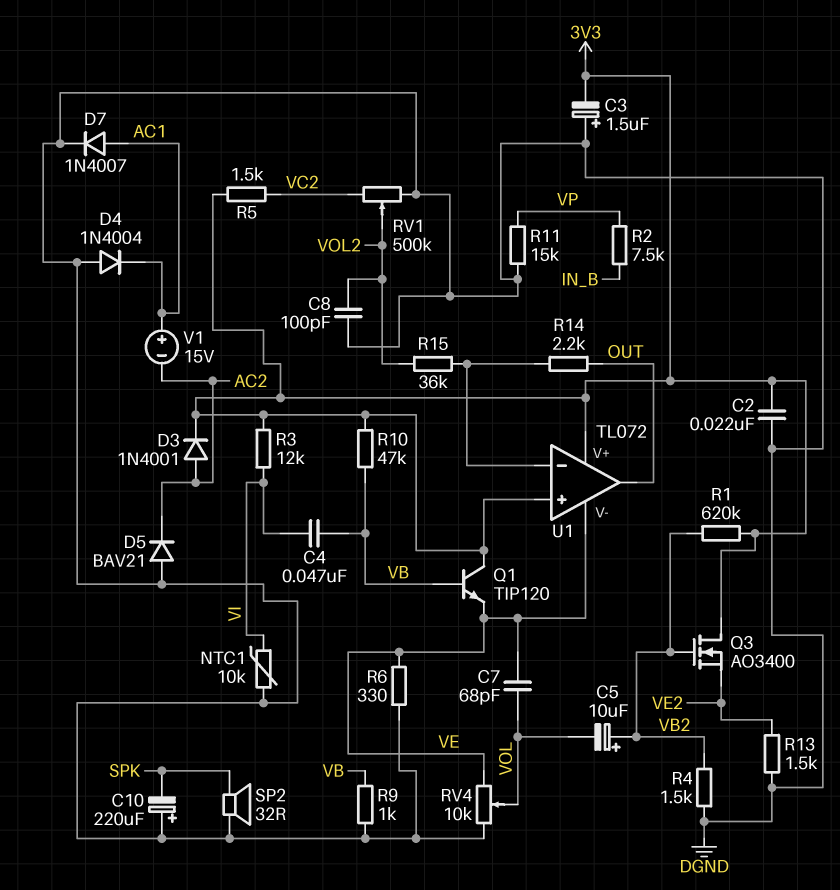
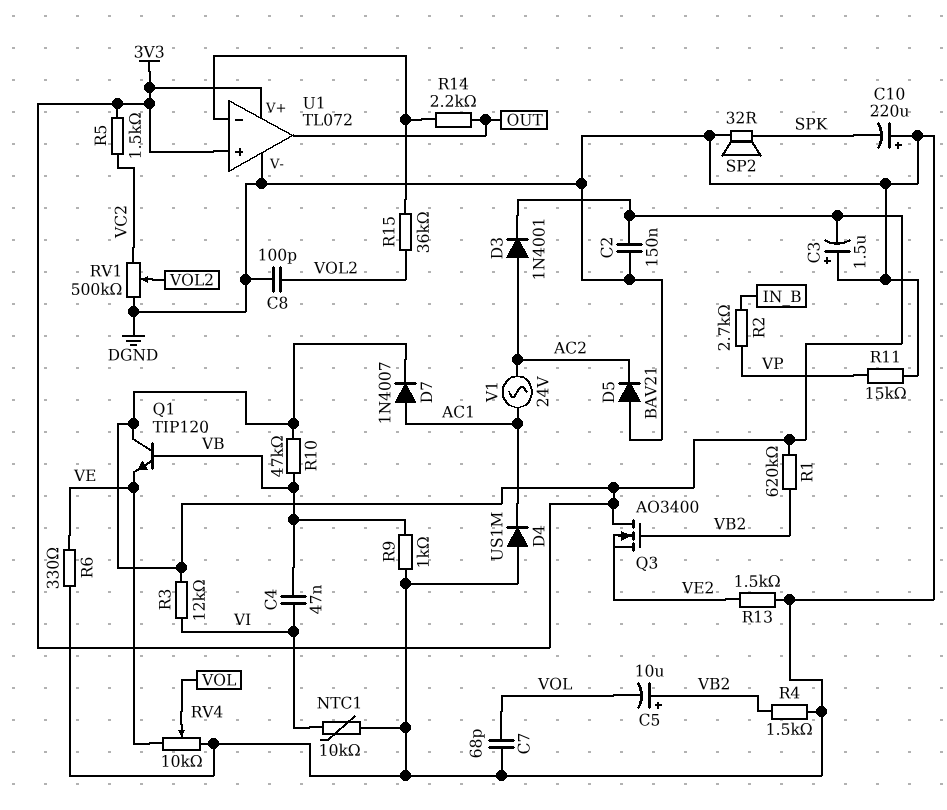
C2: 22nF (3V3, DGND) -> 150nF (3V3, DGND)
C7: 68pF (VE, VOL) -> 68pF (DGND, VOL)
D4: diode 1N4004 (A DGND, K AC1) -> diode US1M (A DGND, K AC1)
D7: diode 1N4007 (A AC1, K DGND) -> diode 1N4007 (A AC1, K 3V3)
R2: 7.5k (IN_B, VP) -> 2.7k (IN_B, VP)
U1 pin V-: VE -> DGND
V1: 15V (plus AC1, minus AC2) -> AC 24V (AC1, AC2)

